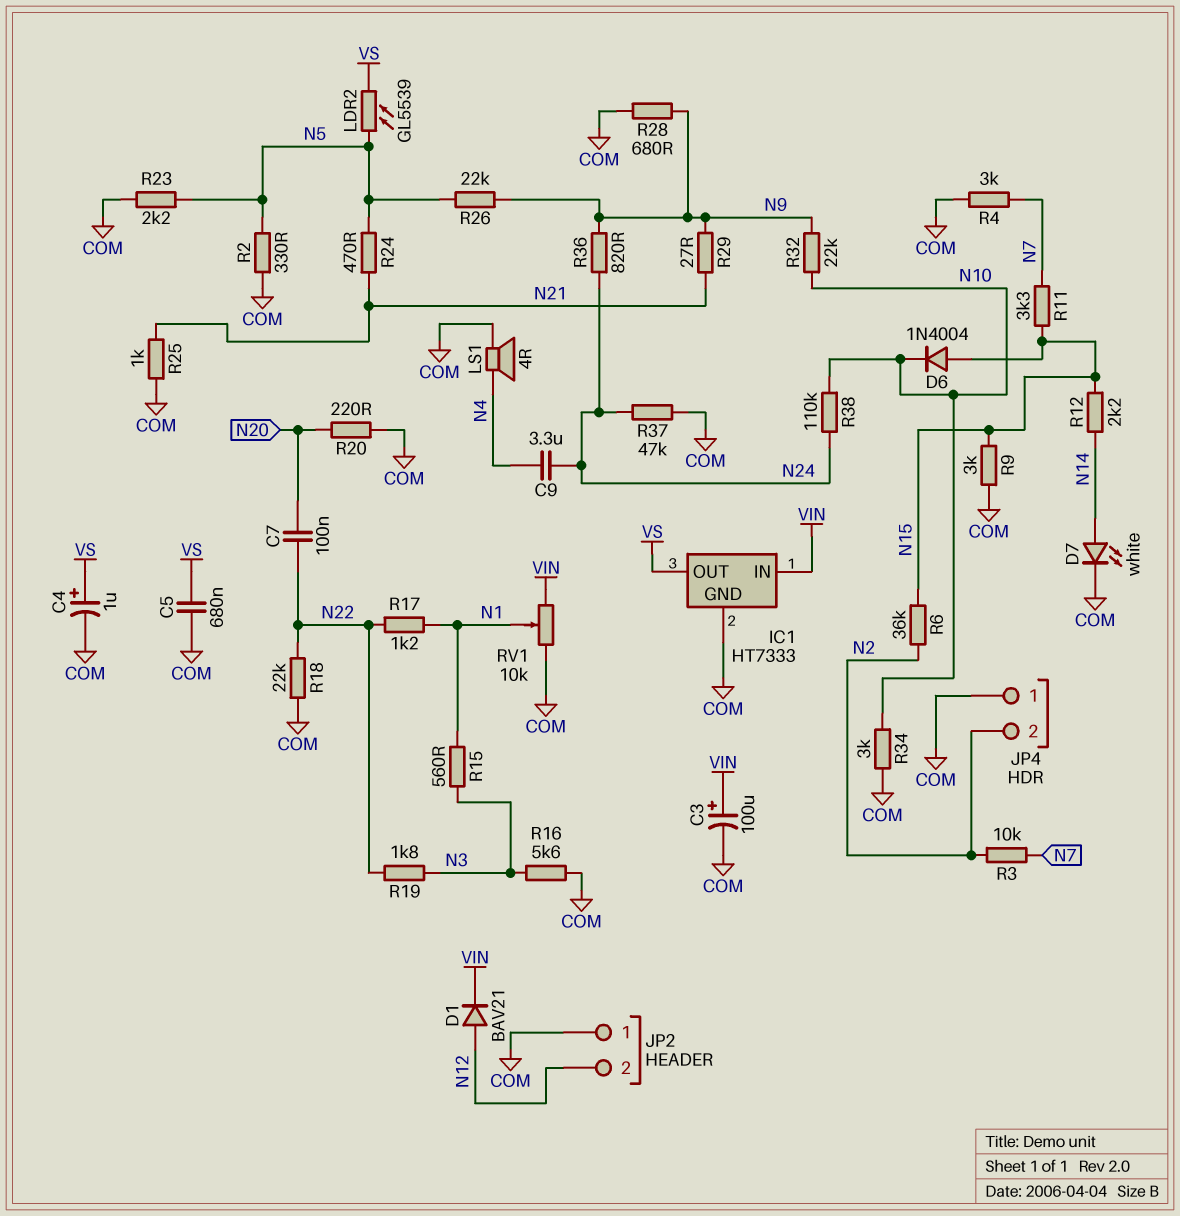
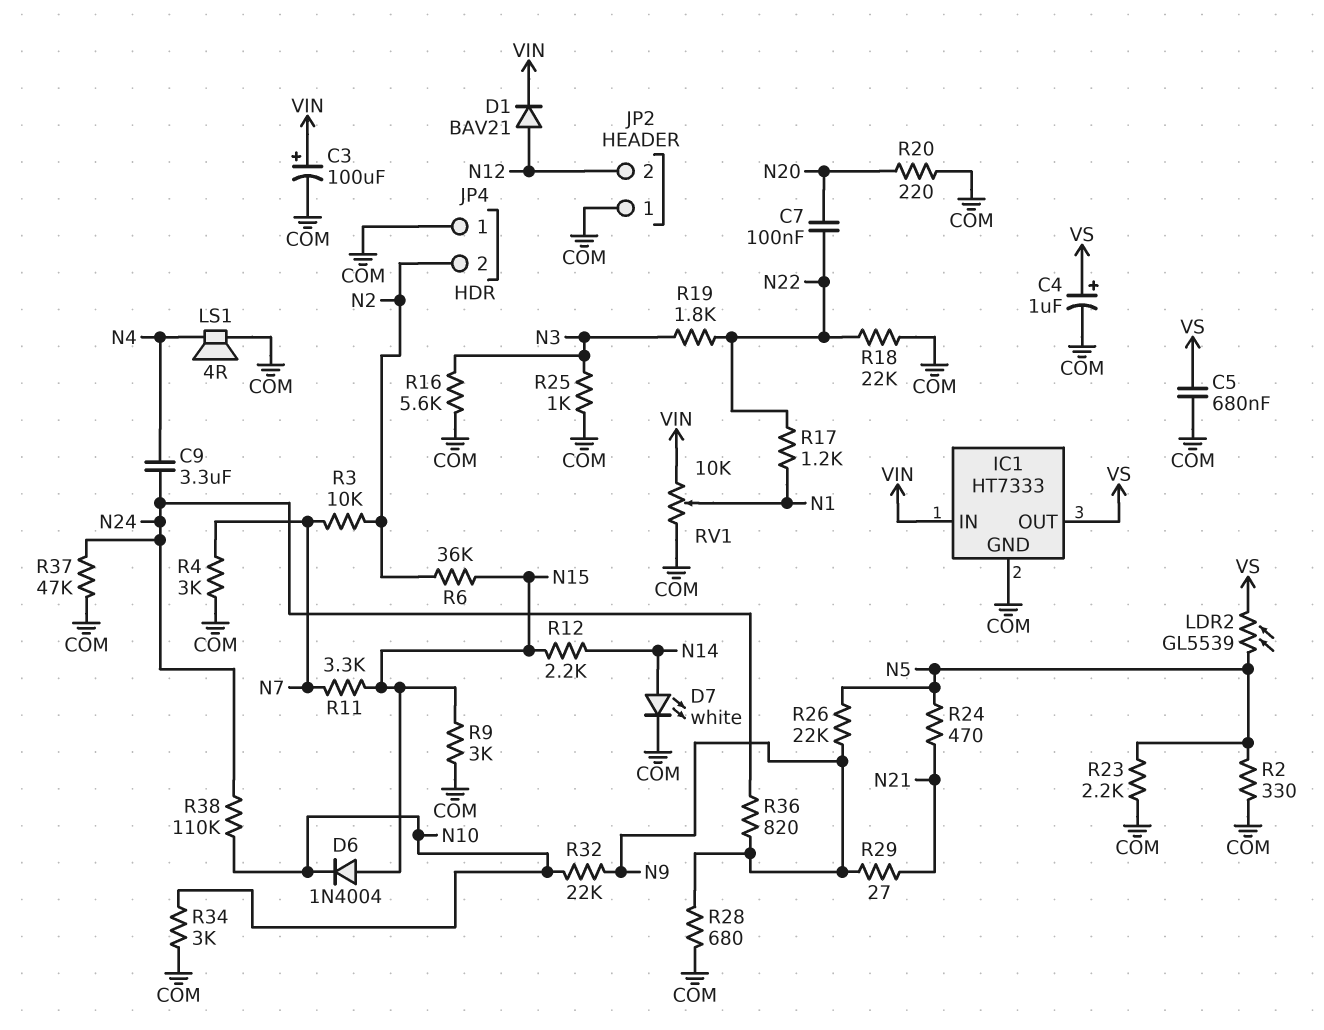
R15: 560 (N1, N3) -> none
R25: 1k (COM, N21) -> 1k (COM, N3)

